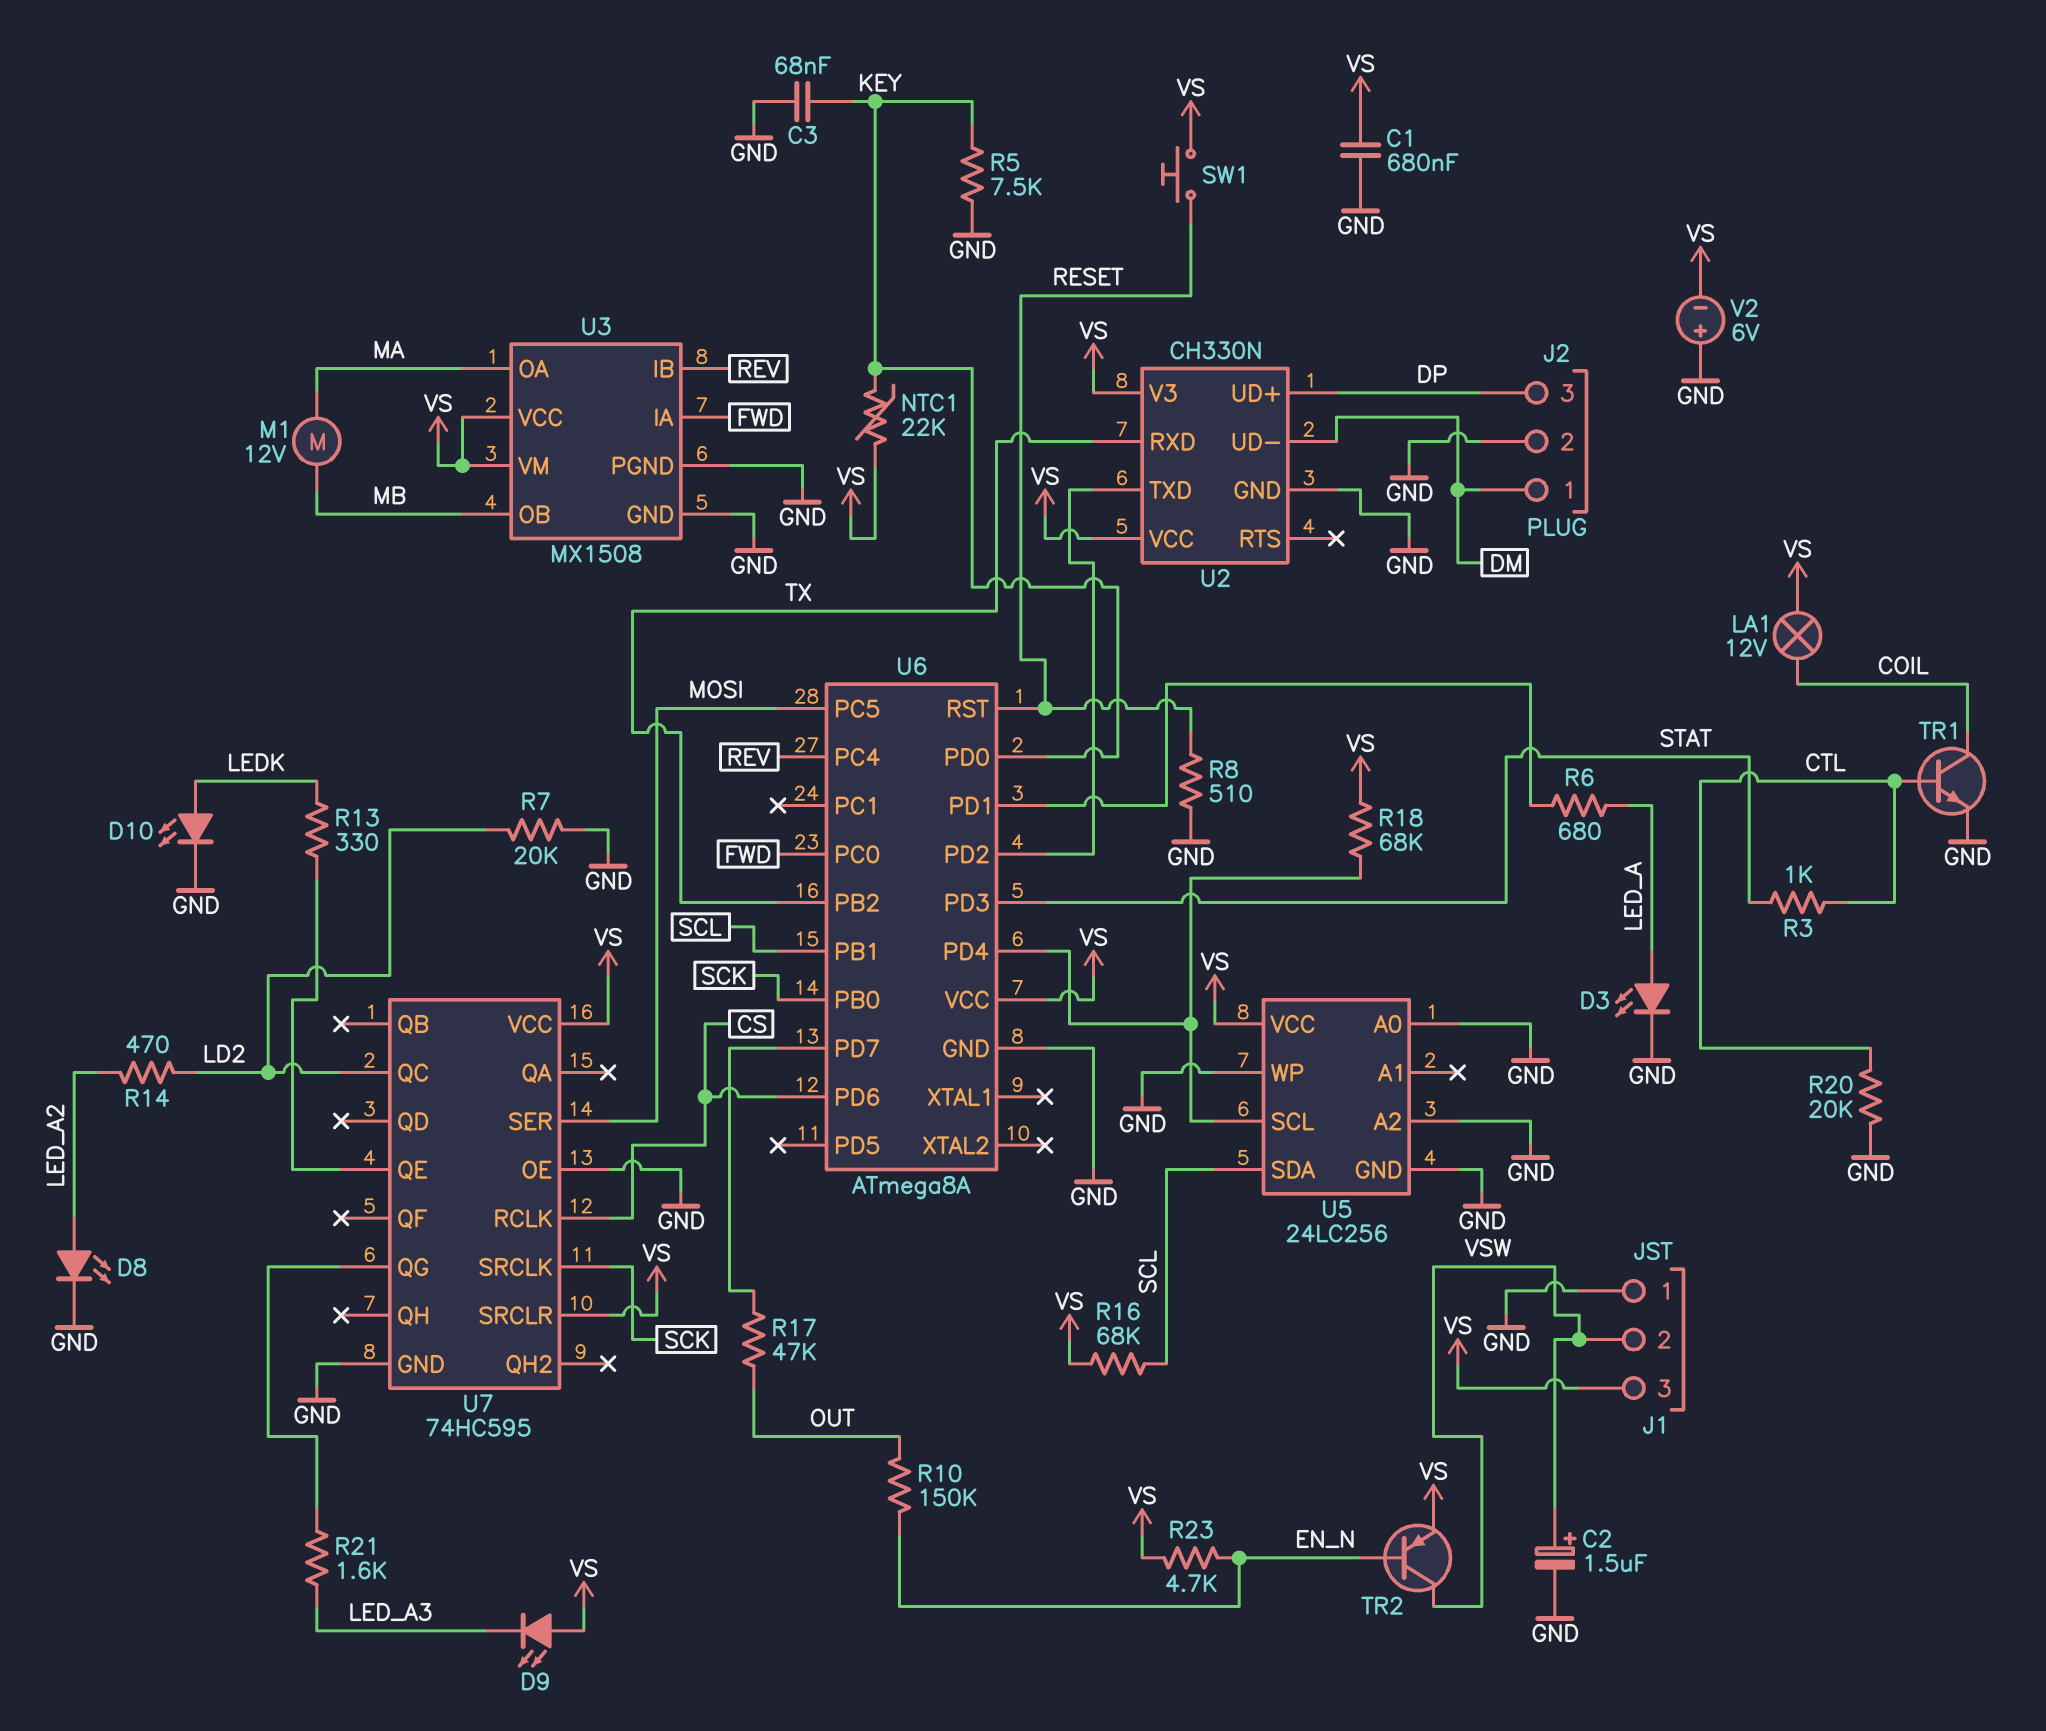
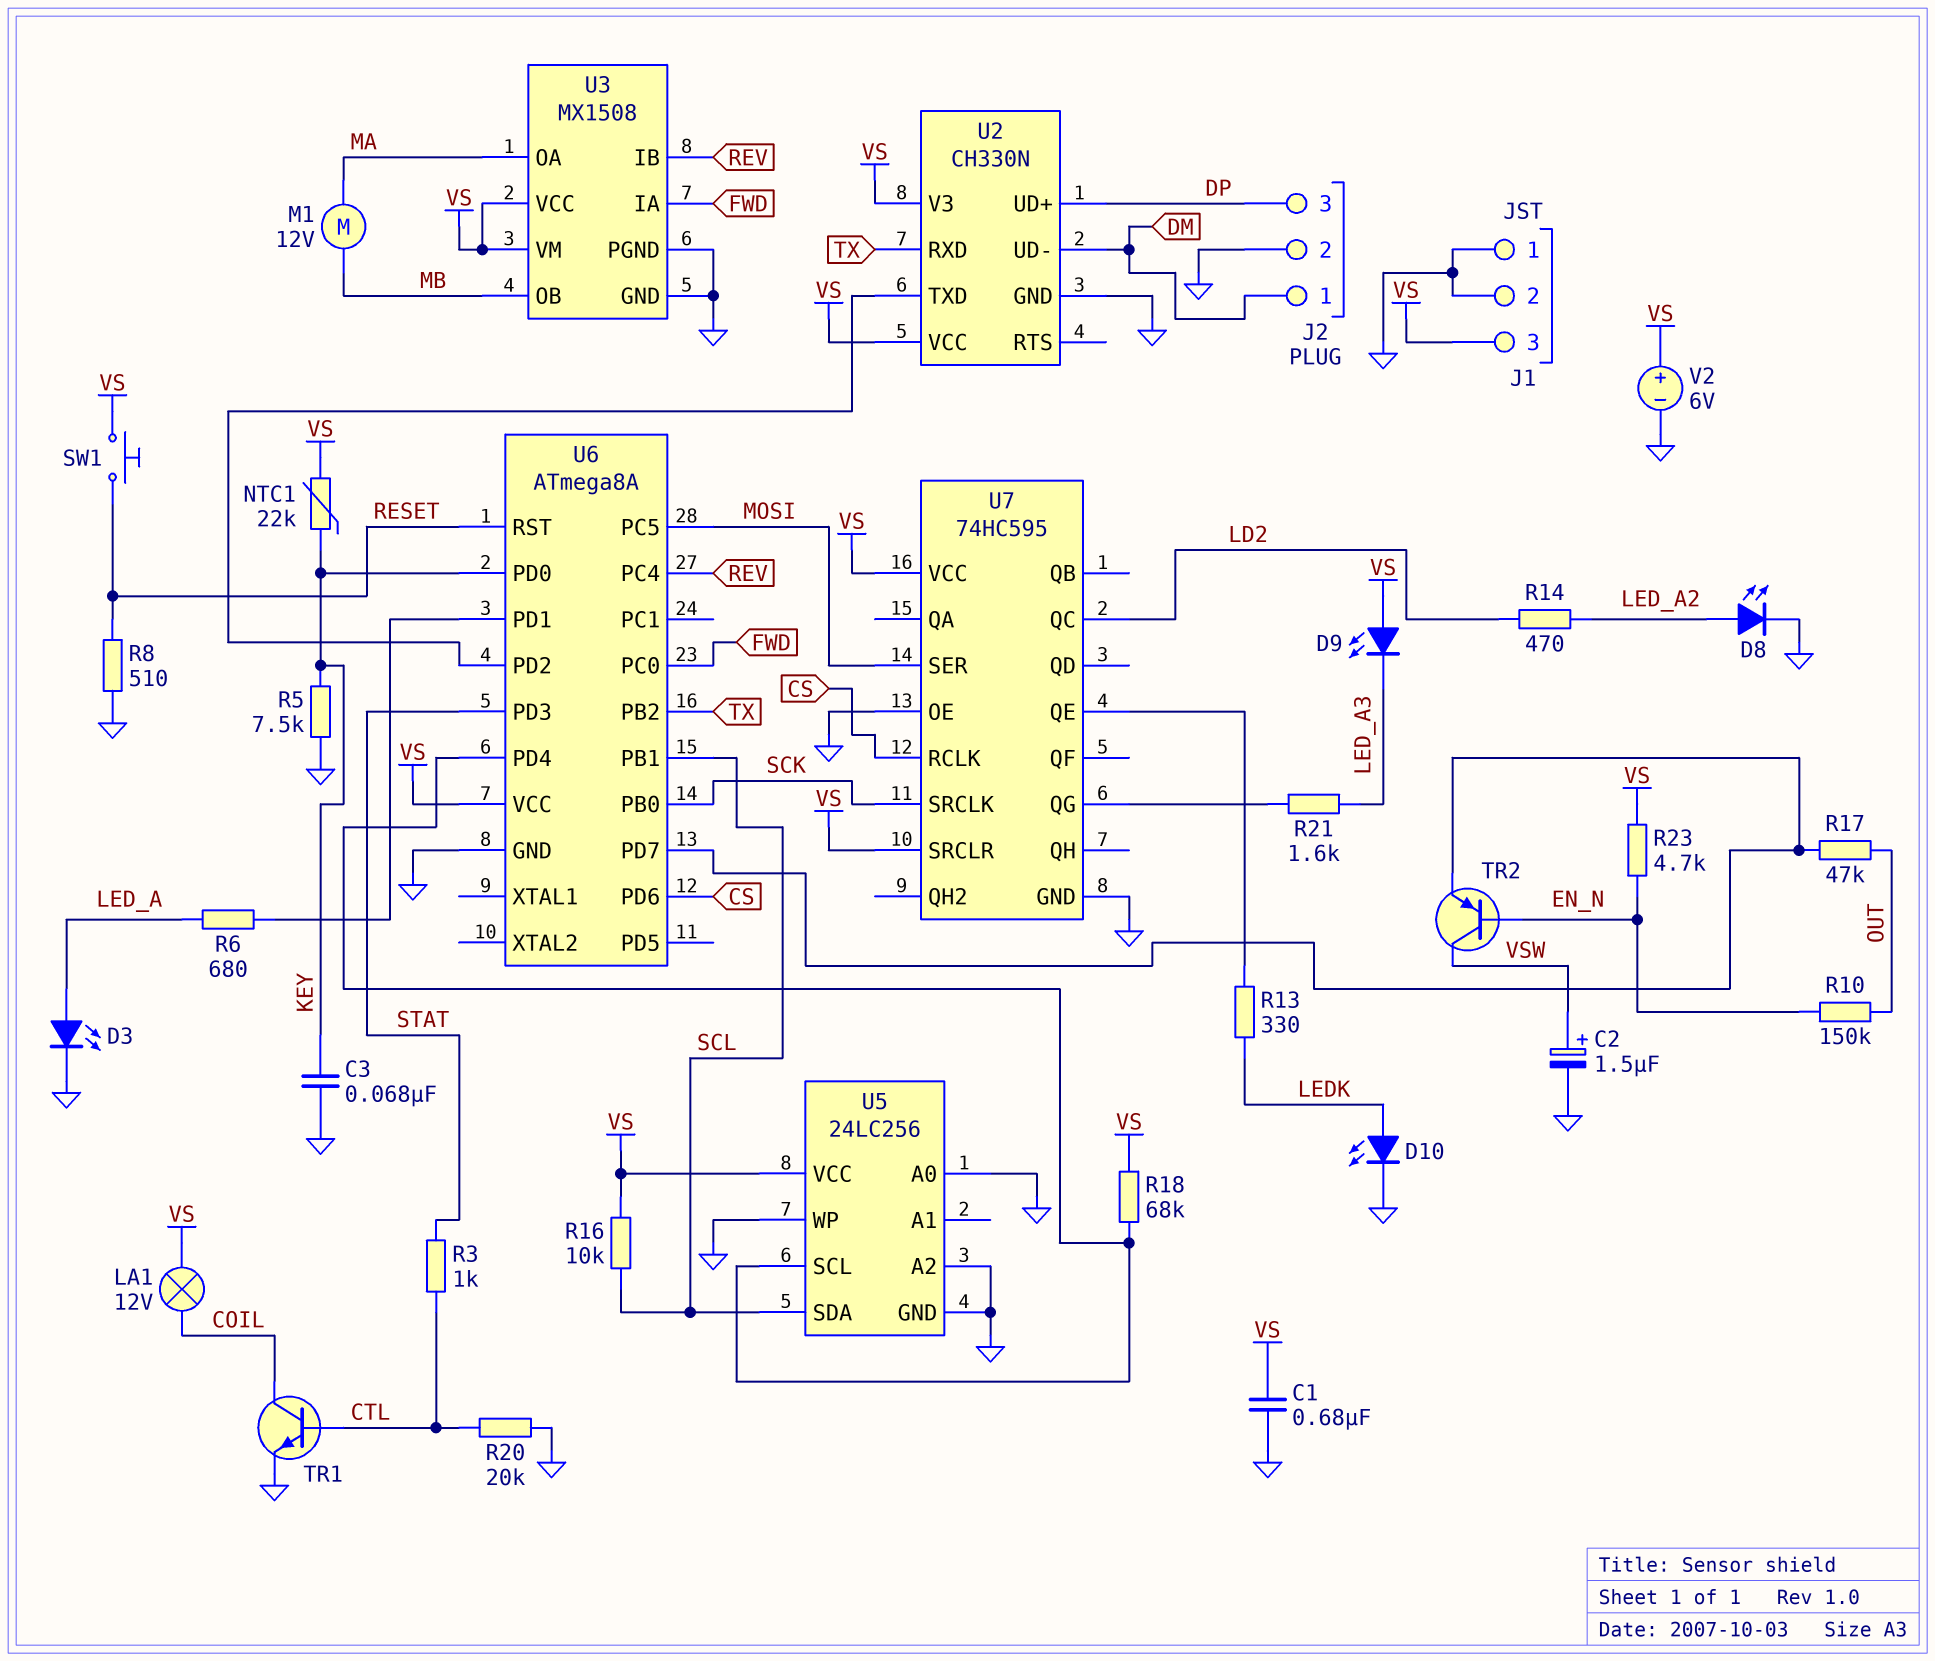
J1 pin 2: VSW -> GND
R7: 20k (GND, LD2) -> none
R16: 68k (SCL, VS) -> 10k (SCL, VS)
TR2: PNP (B EN_N, C VSW, E VS) -> PNP (B EN_N, C VSW, E U6/PD7)
V2: 6V (plus GND, minus VS) -> 6V (plus VS, minus GND)

